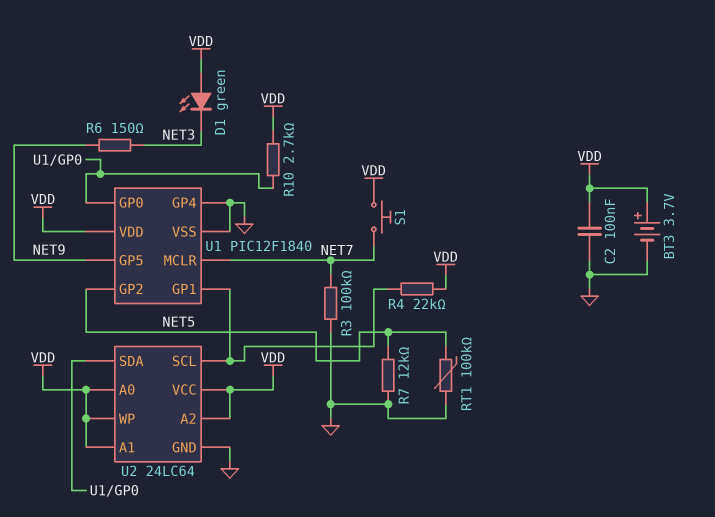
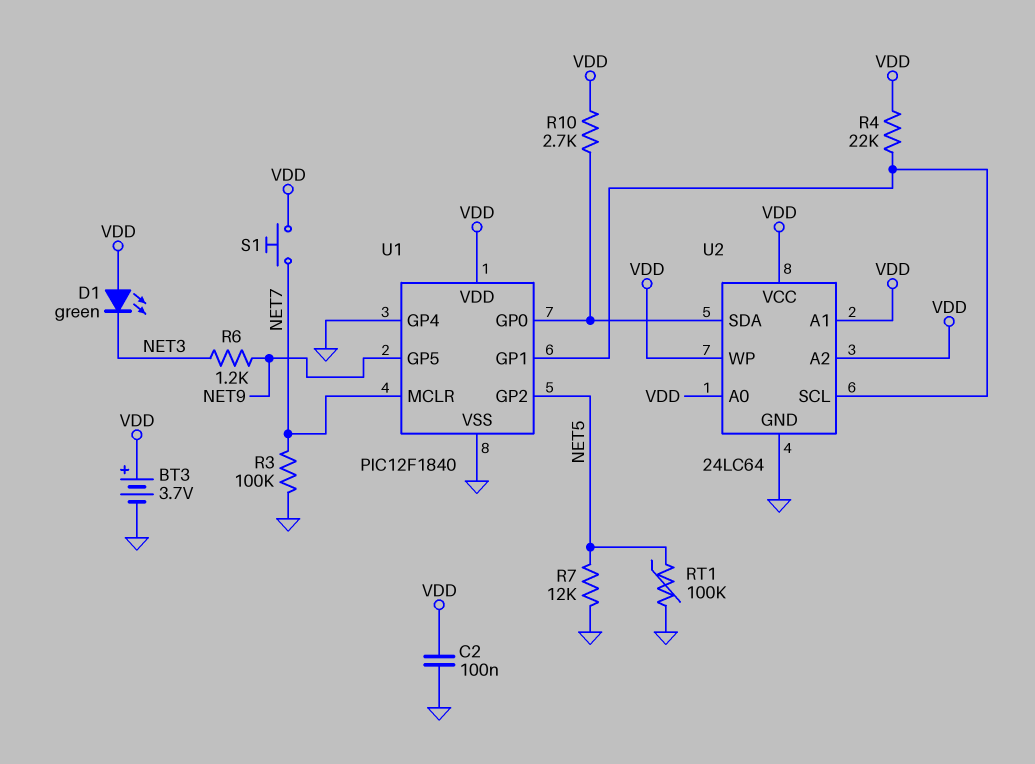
R6: 150 (NET3, NET9) -> 1.2k (NET3, NET9)

